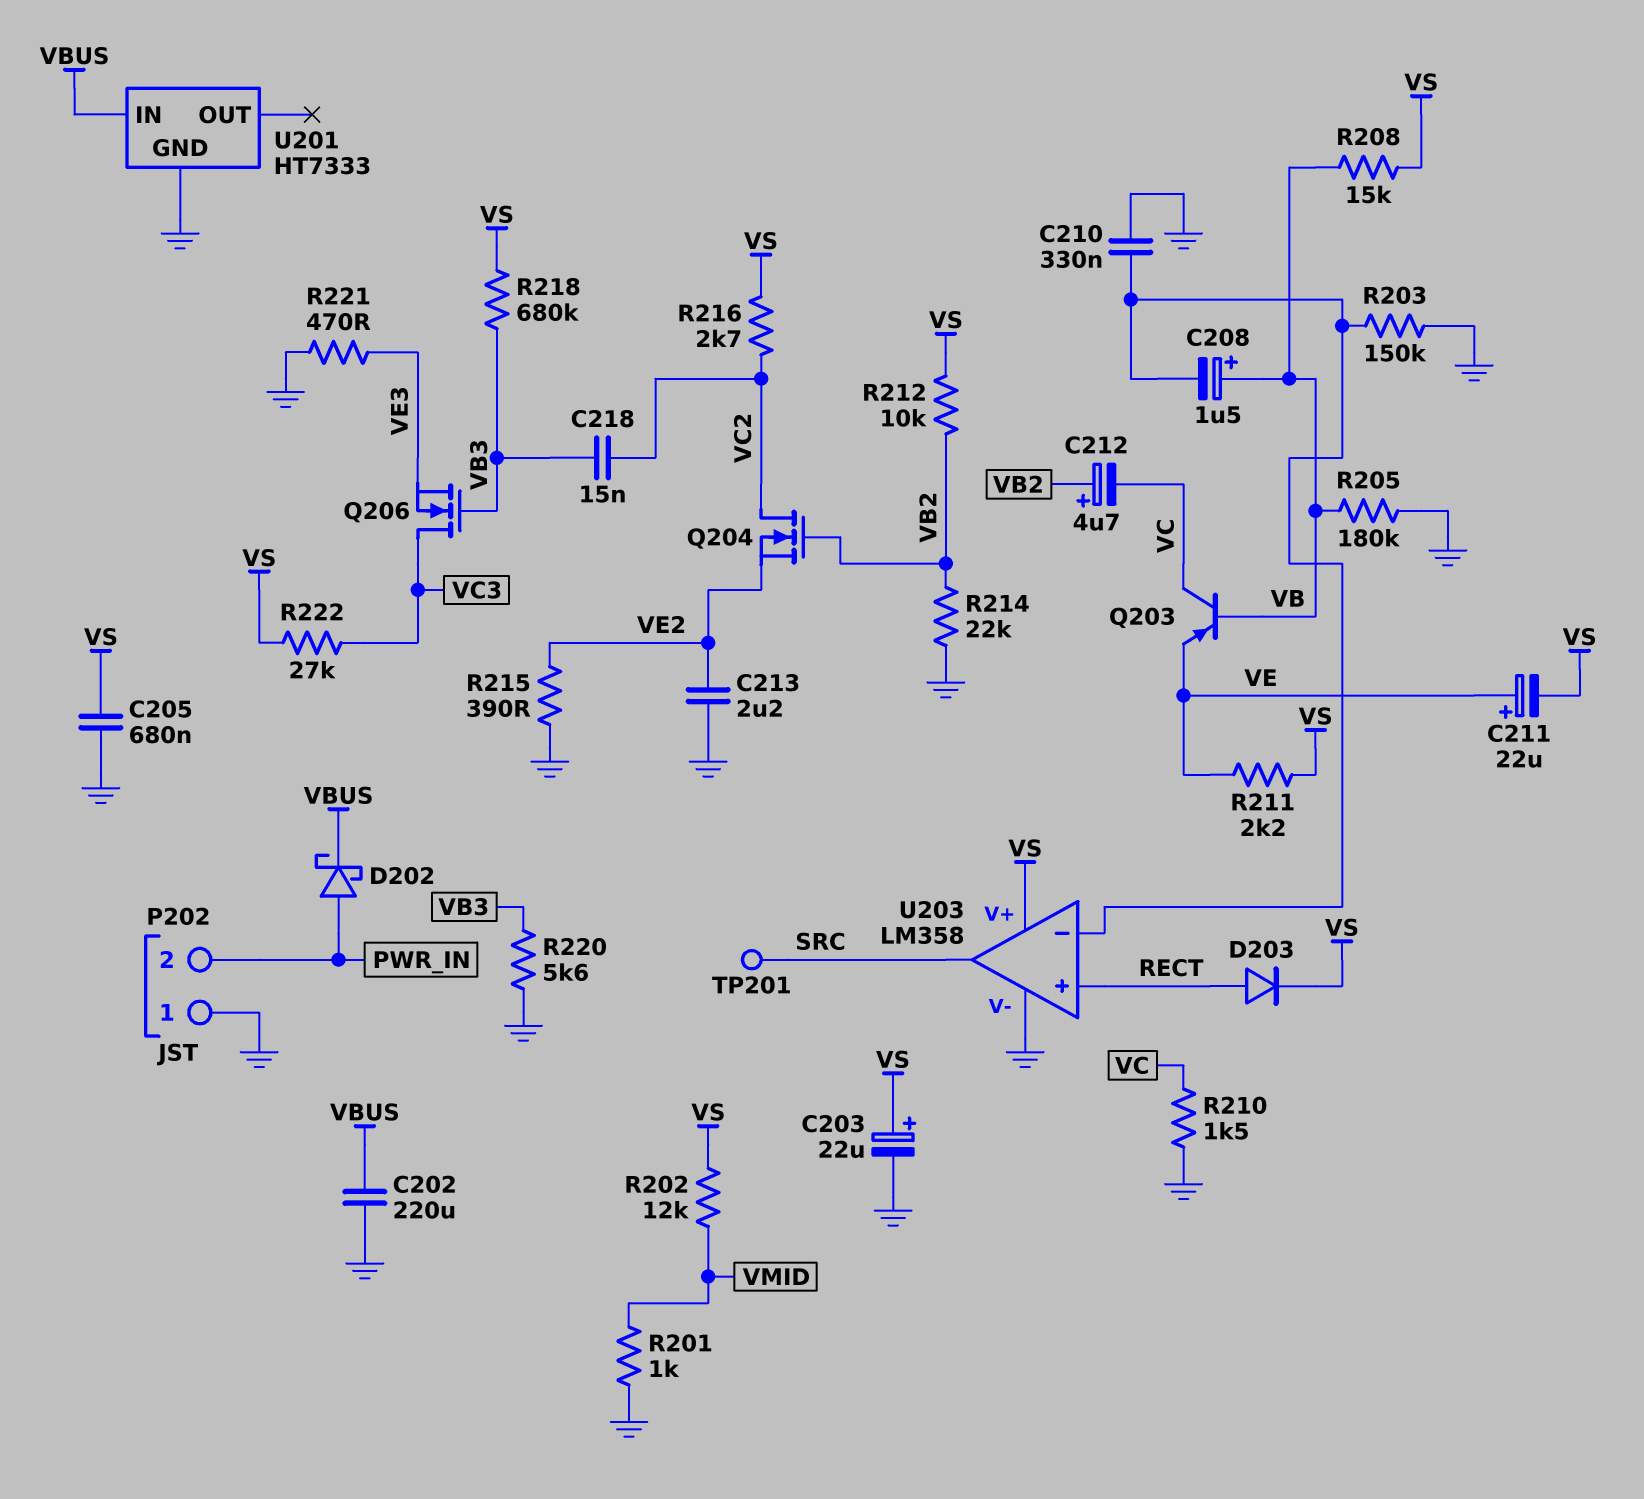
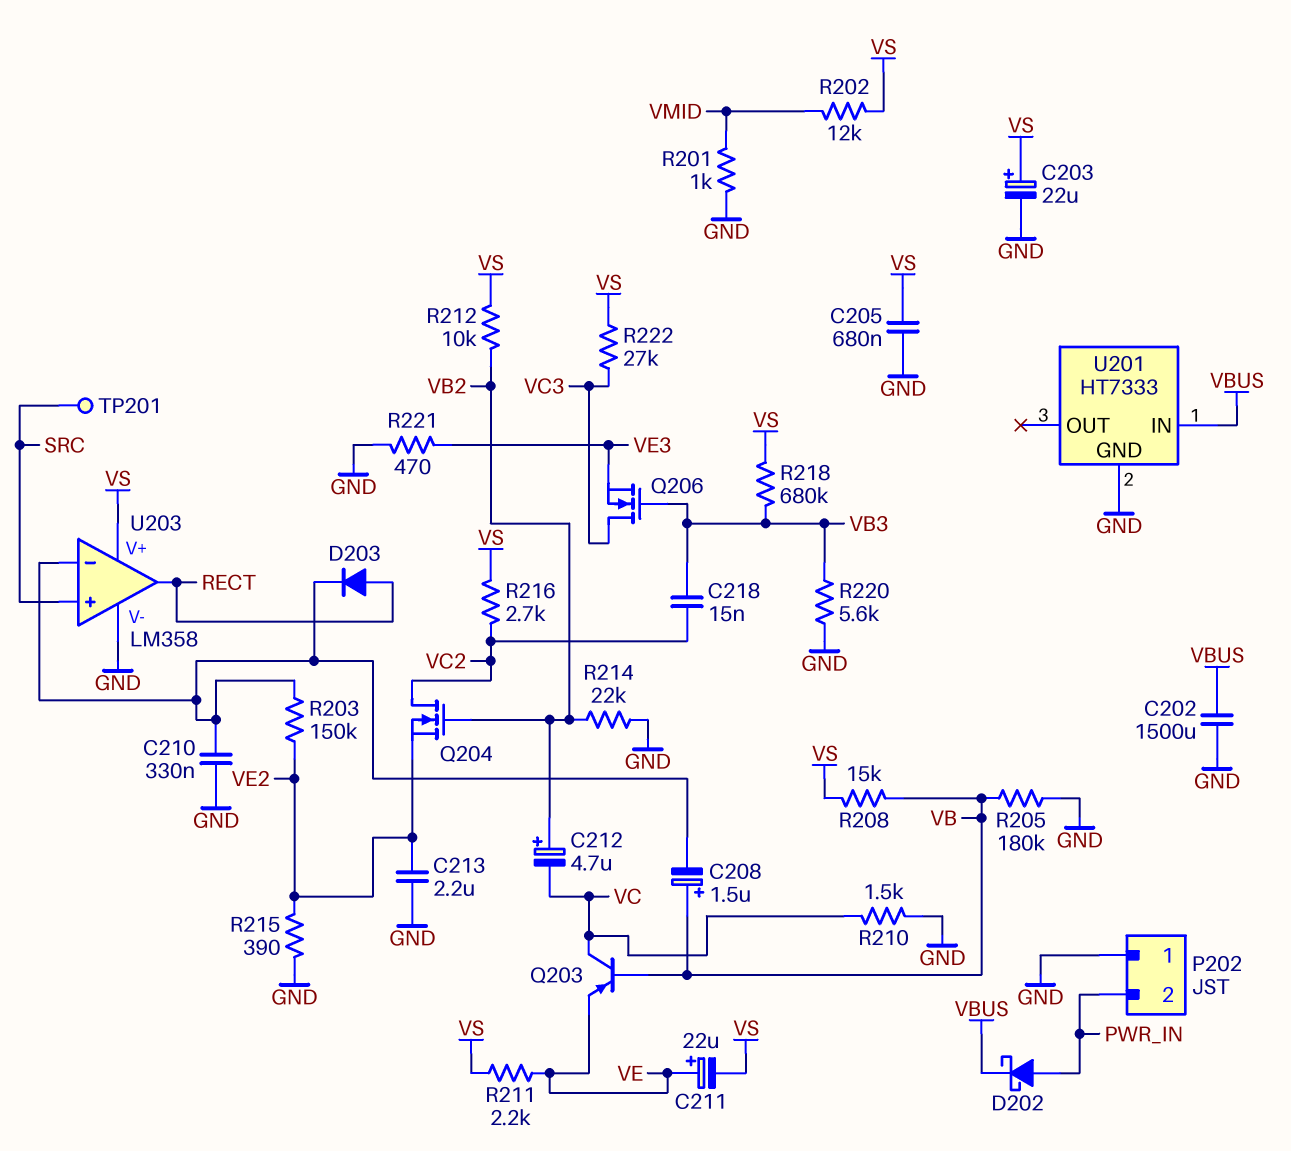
C202: 220uF (GND, VBUS) -> 1500uF (GND, VBUS)
D203: diode (A RECT, K VS) -> diode (A RECT, K U203/in-)
R203: 150k (GND, U203/in-) -> 150k (U203/in-, VE2)
U203 pin in+: RECT -> SRC
U203 pin out: SRC -> RECT

